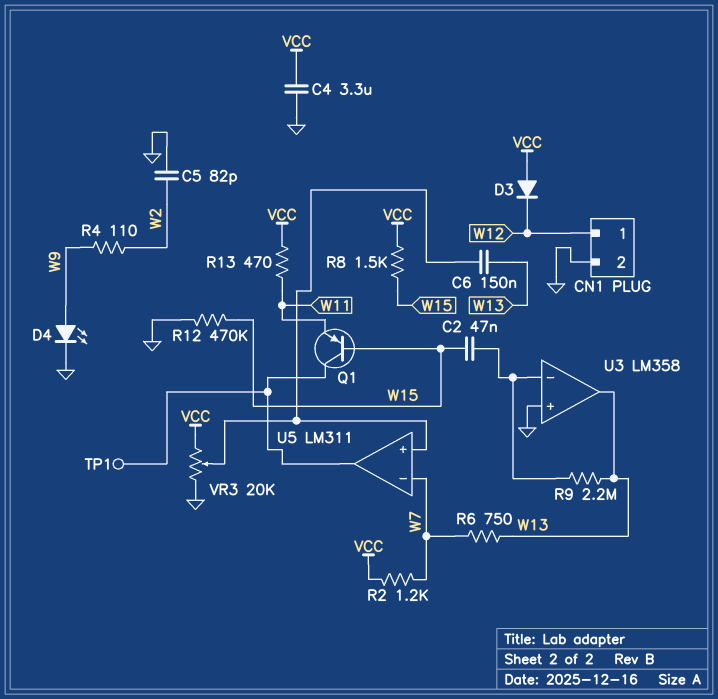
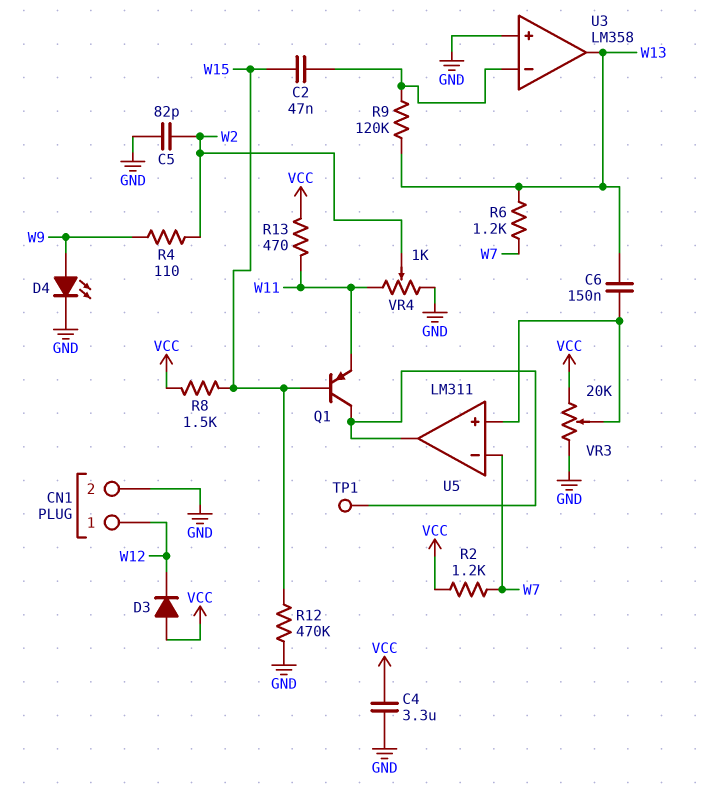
R6: 750 (W7, W13) -> 1.2k (W7, W13)
R9: 2.2M (U3/in-, W13) -> 120k (U3/in-, W13)
VR4: none -> 1k (GND, W11, wiper W2)

